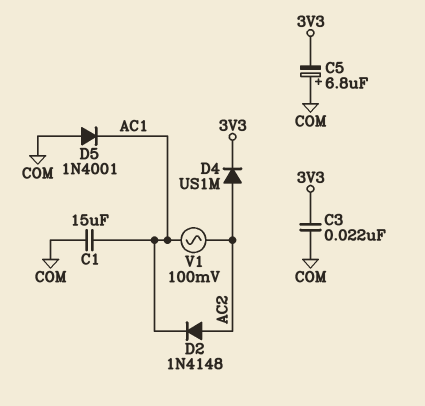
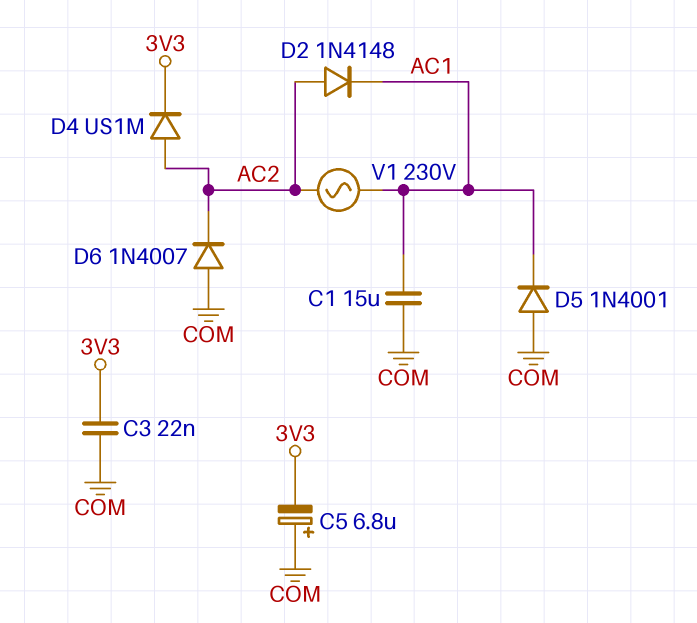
D6: none -> diode 1N4007 (A COM, K AC2)
V1: AC 100mV (AC1, AC2) -> AC 230V (AC1, AC2)

